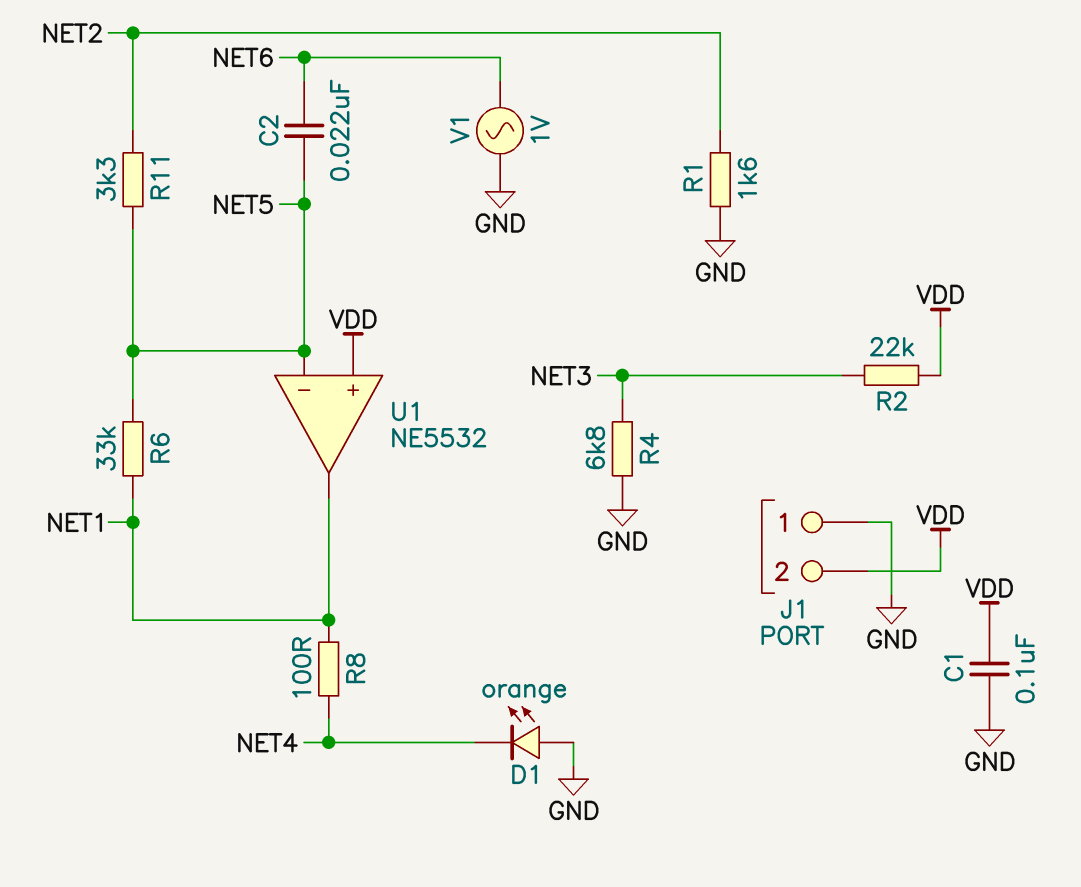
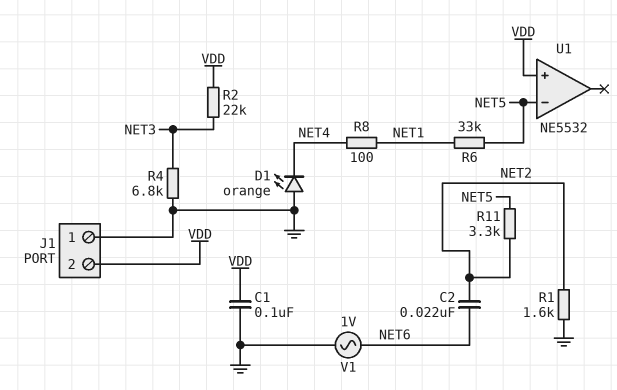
C2: 22nF (NET5, NET6) -> 22nF (NET2, NET6)
U1 pin out: NET1 -> none

